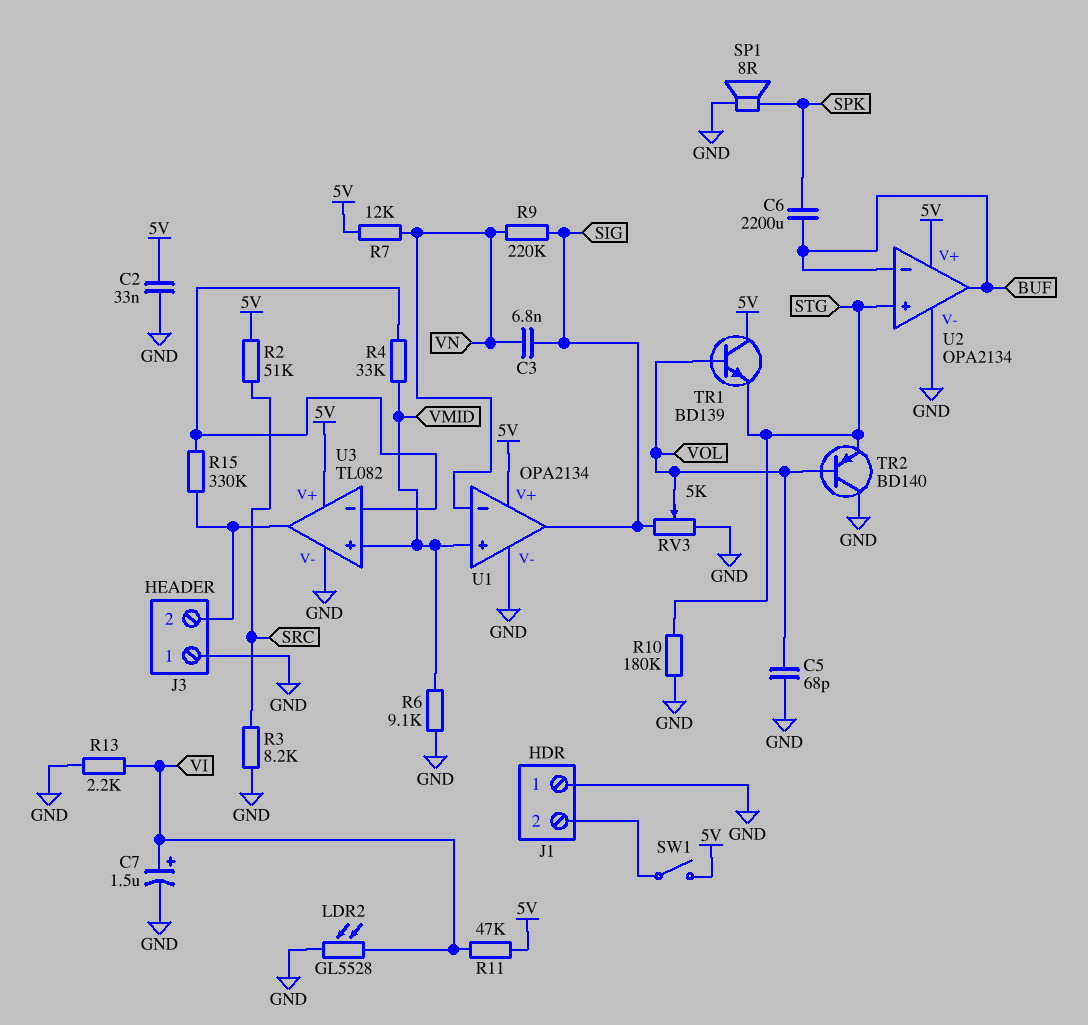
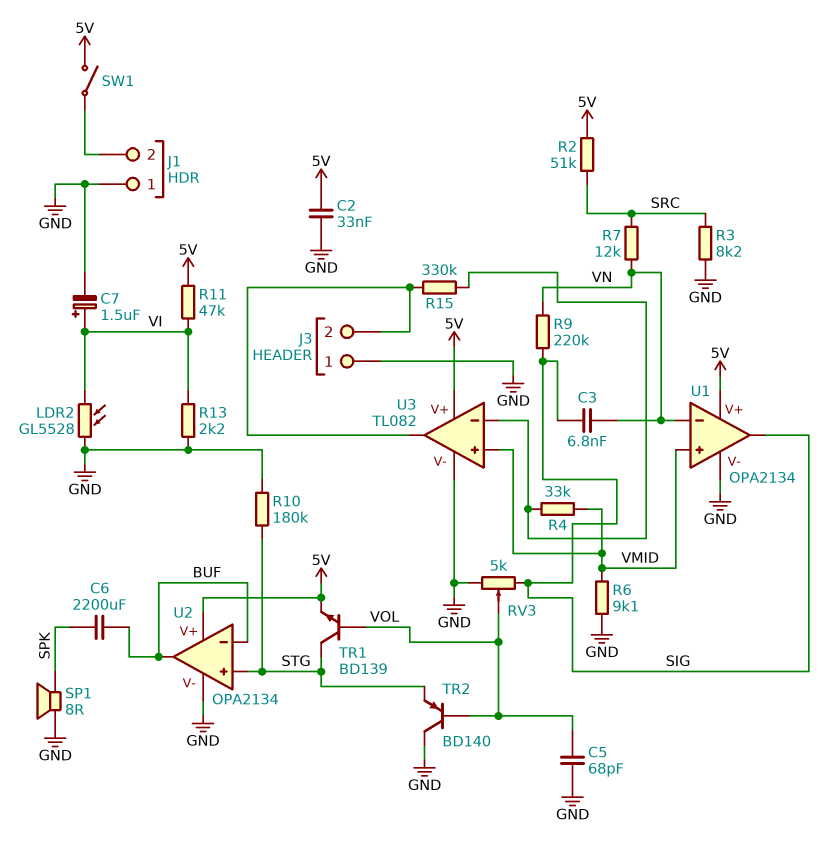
R7: 12k (5V, VN) -> 12k (SRC, VN)
TR1: NPN BD139 (B VOL, C 5V, E STG) -> NPN BD139 (B VOL, C STG, E 5V)

